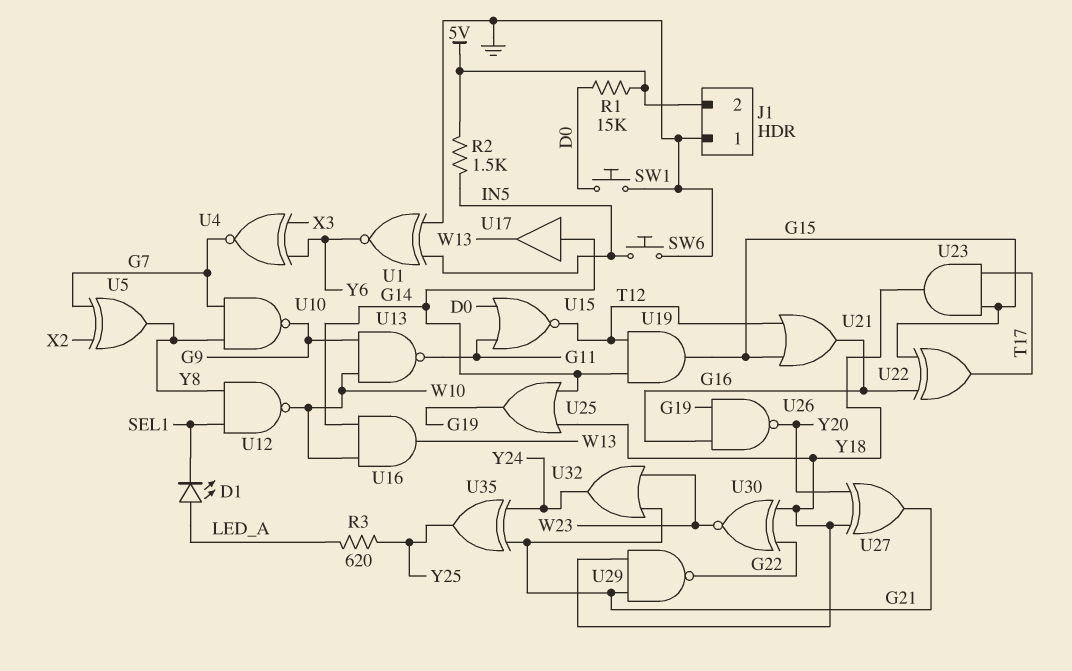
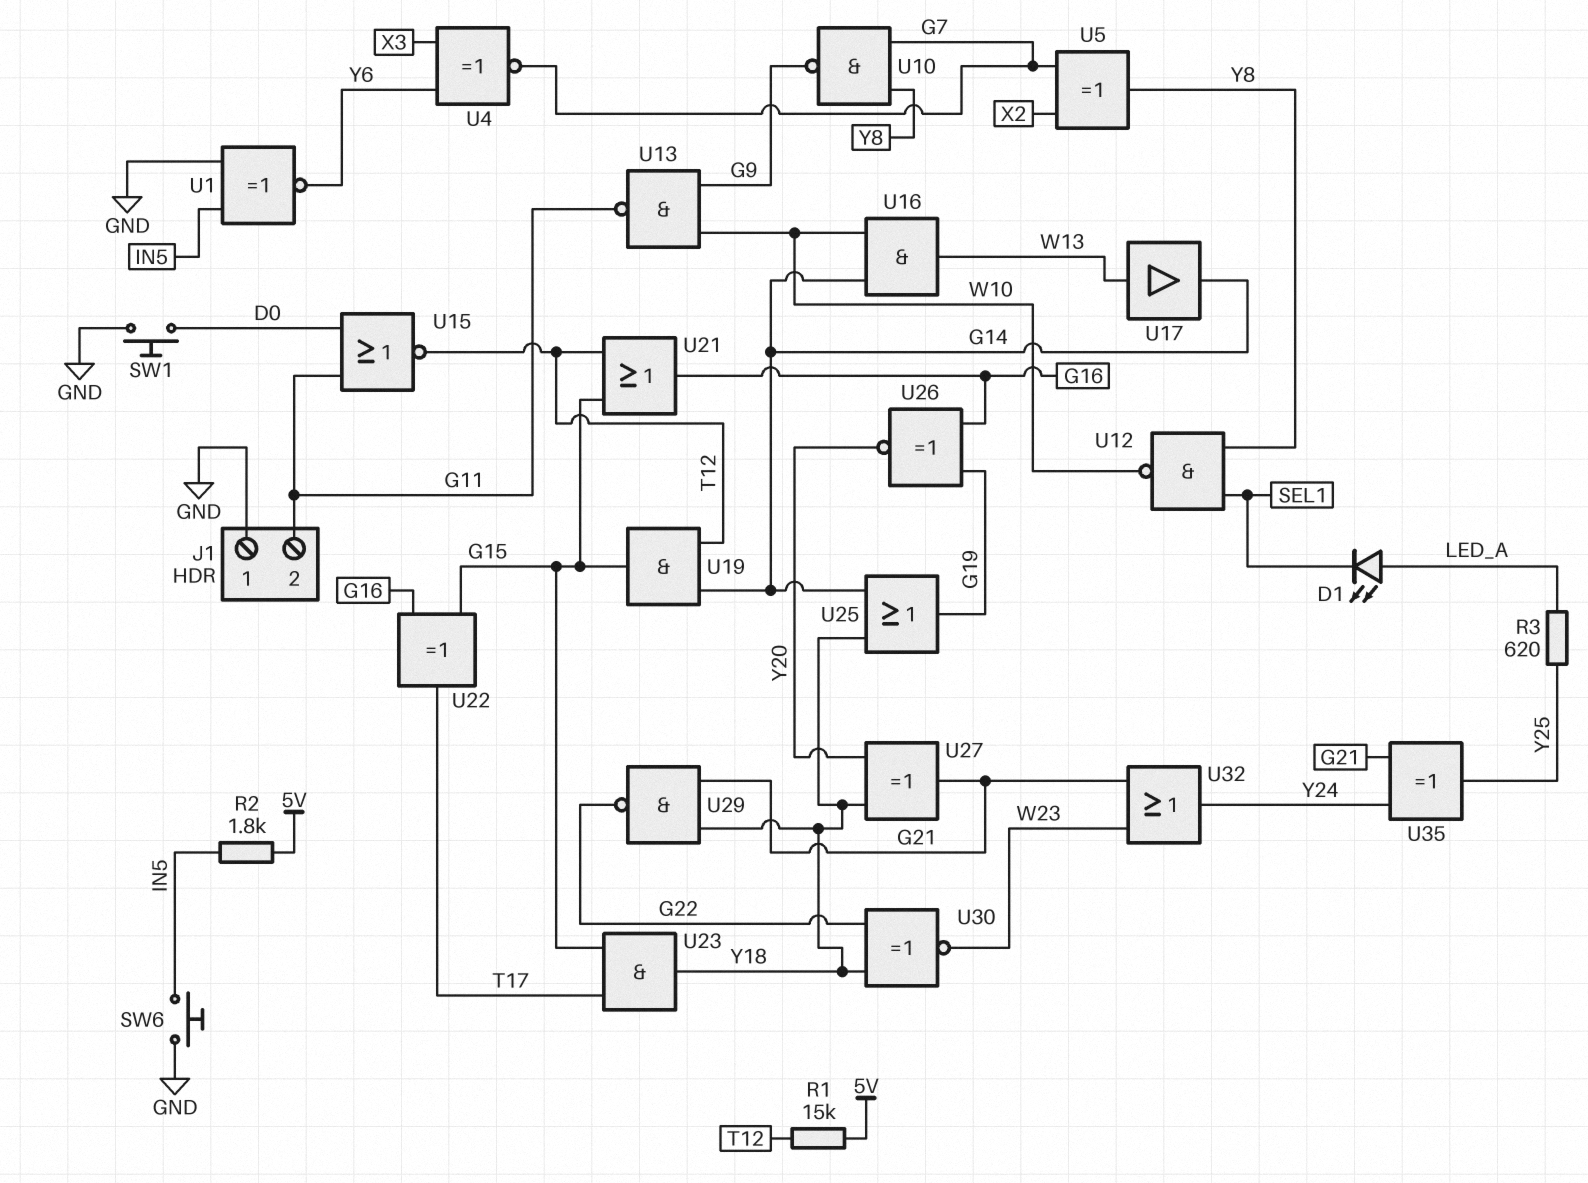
J1 pin 2: 5V -> G11
R1: 15k (5V, D0) -> 15k (5V, T12)
R2: 1.5k (5V, IN5) -> 1.8k (5V, IN5)
U17: buffer (in G14, out W13) -> buffer (in W13, out G14)
U26: NAND (in G16, in G19, out Y20) -> XNOR (in G16, in G19, out Y20)

